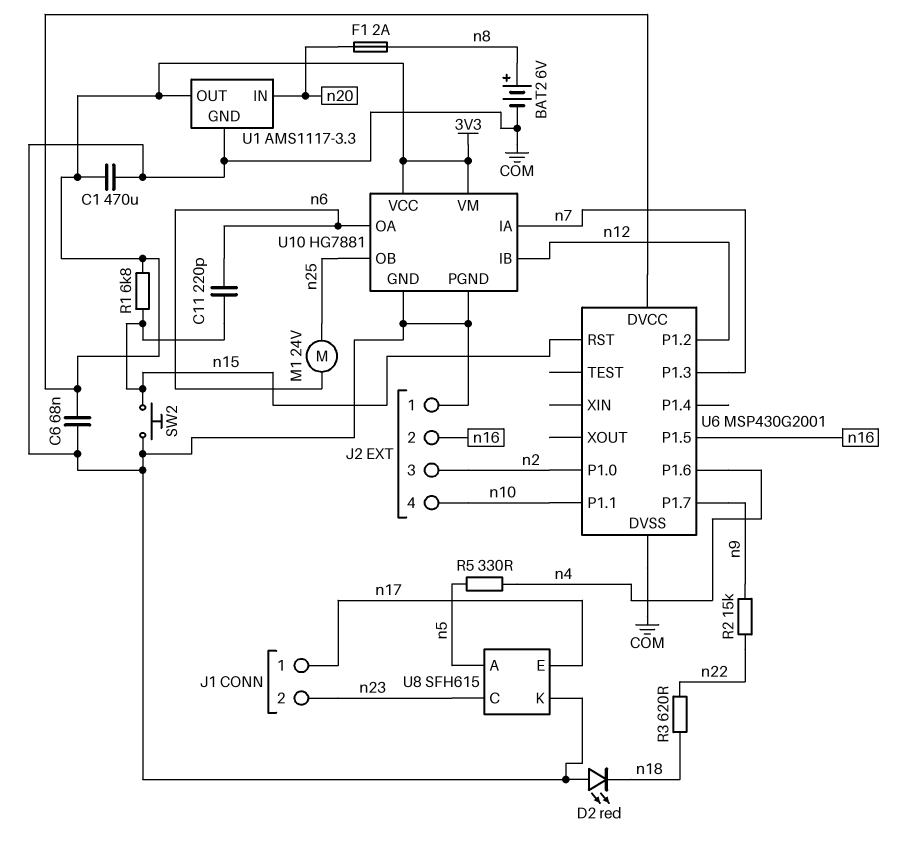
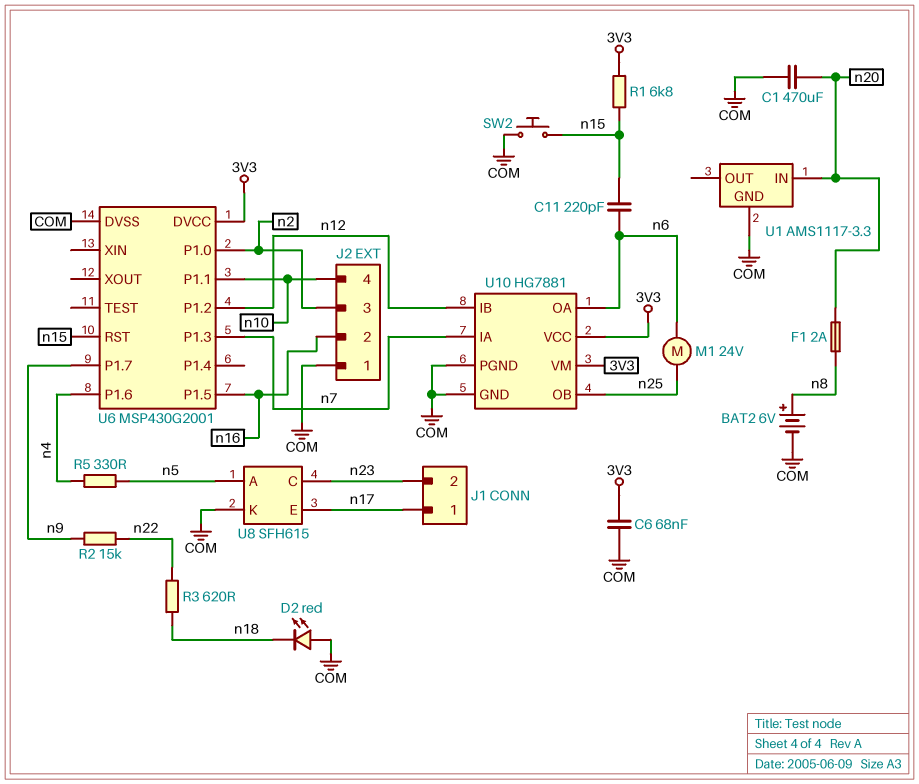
C1: 470uF (3V3, COM) -> 470uF (COM, n20)
U1 pin OUT: 3V3 -> none

